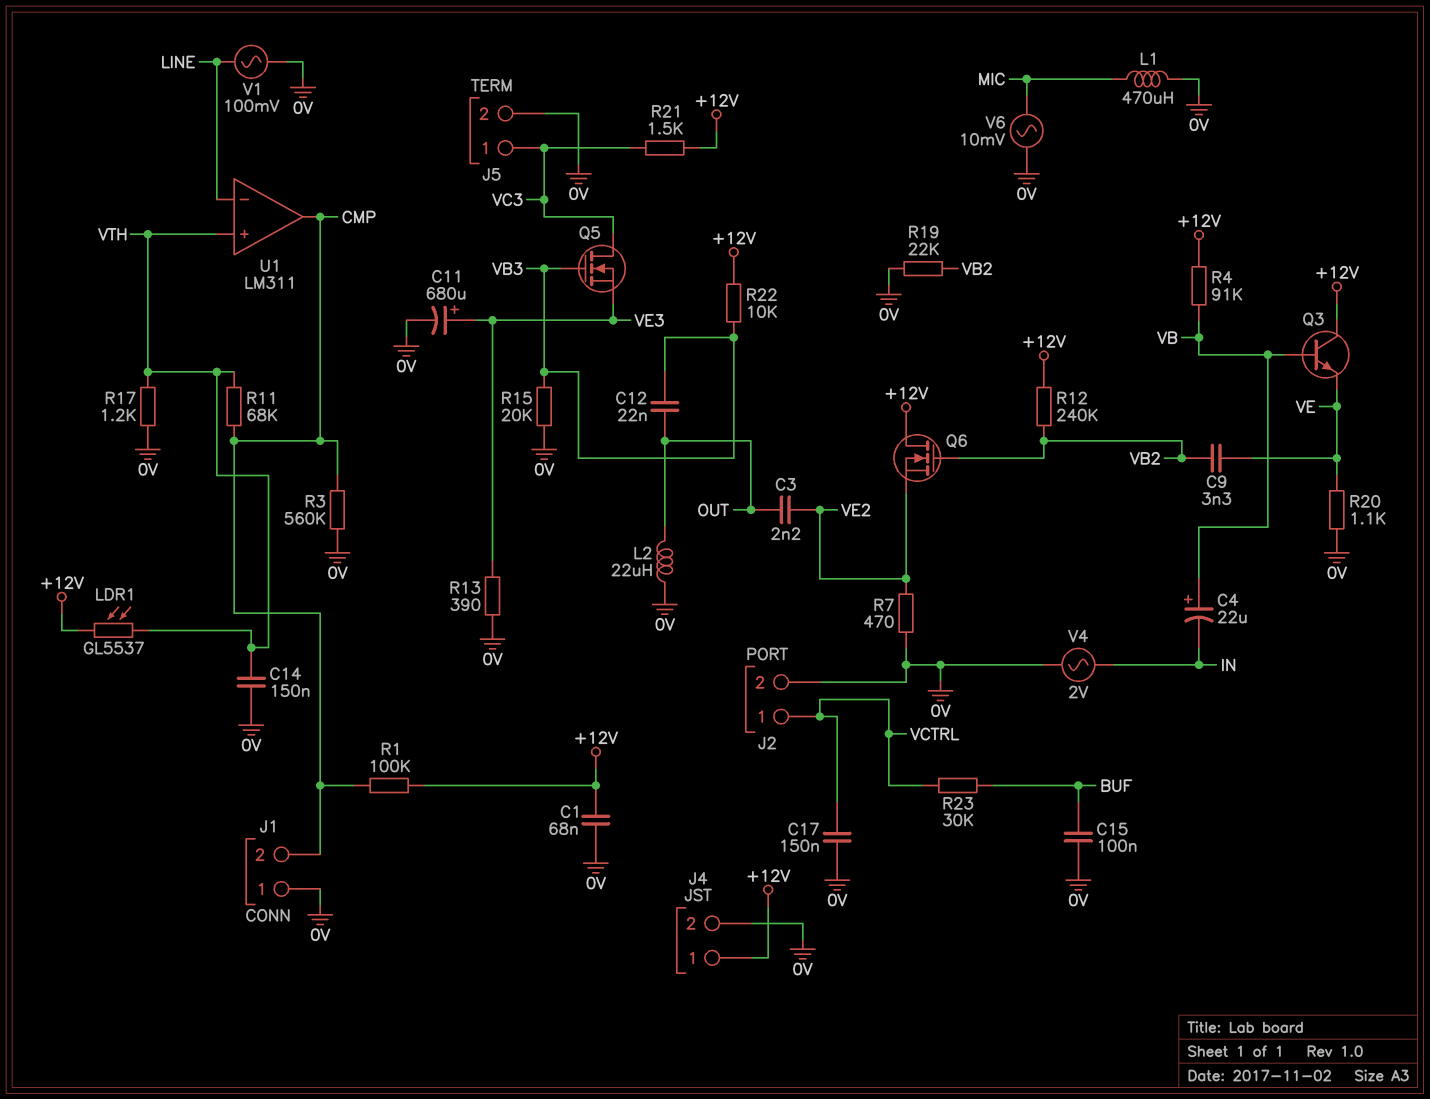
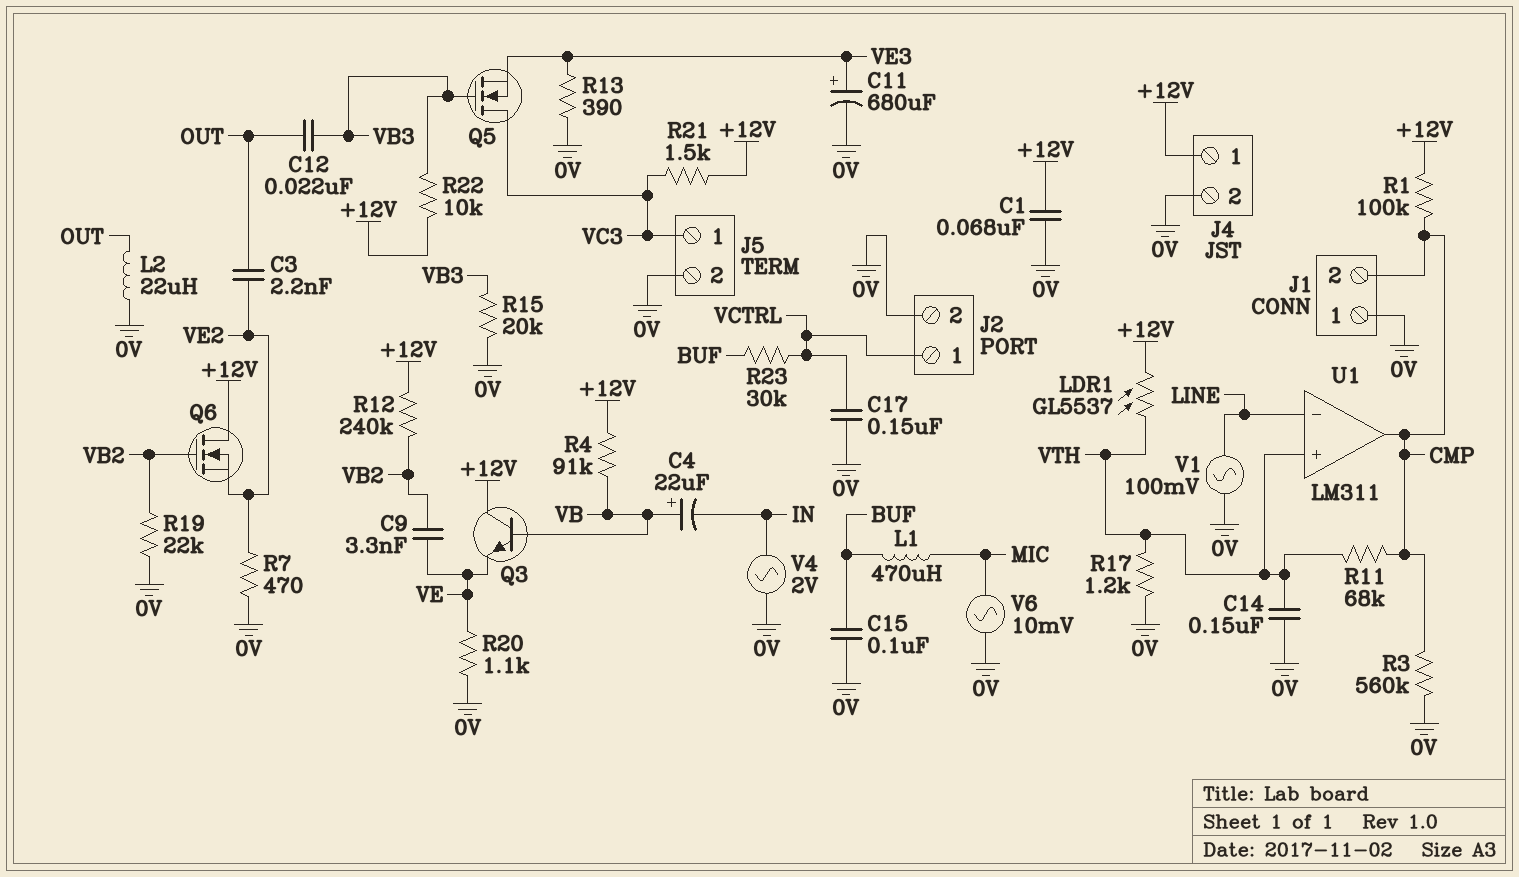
L1: 470uH (0V, MIC) -> 470uH (BUF, MIC)

